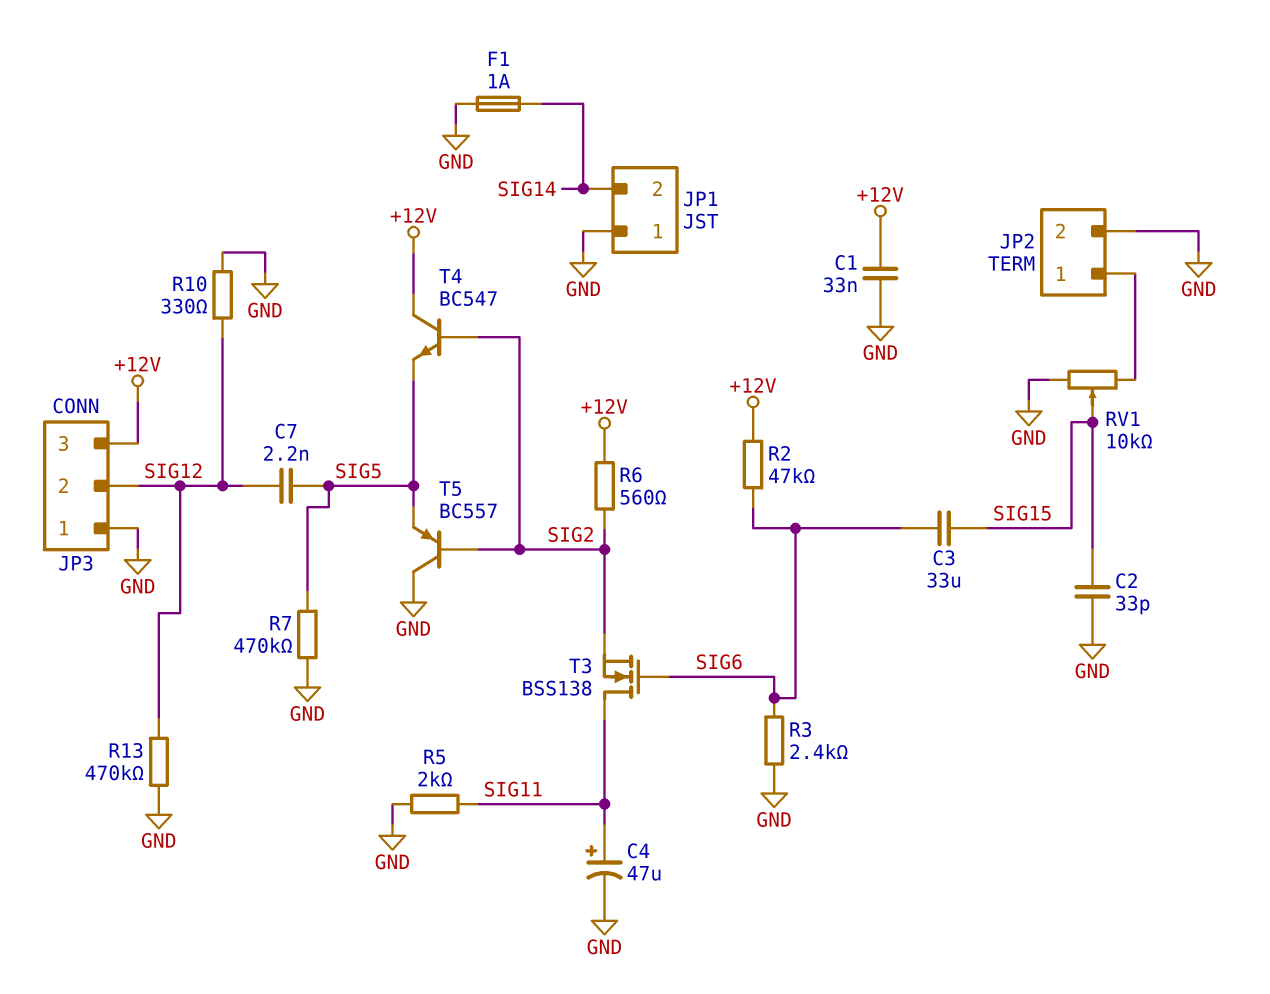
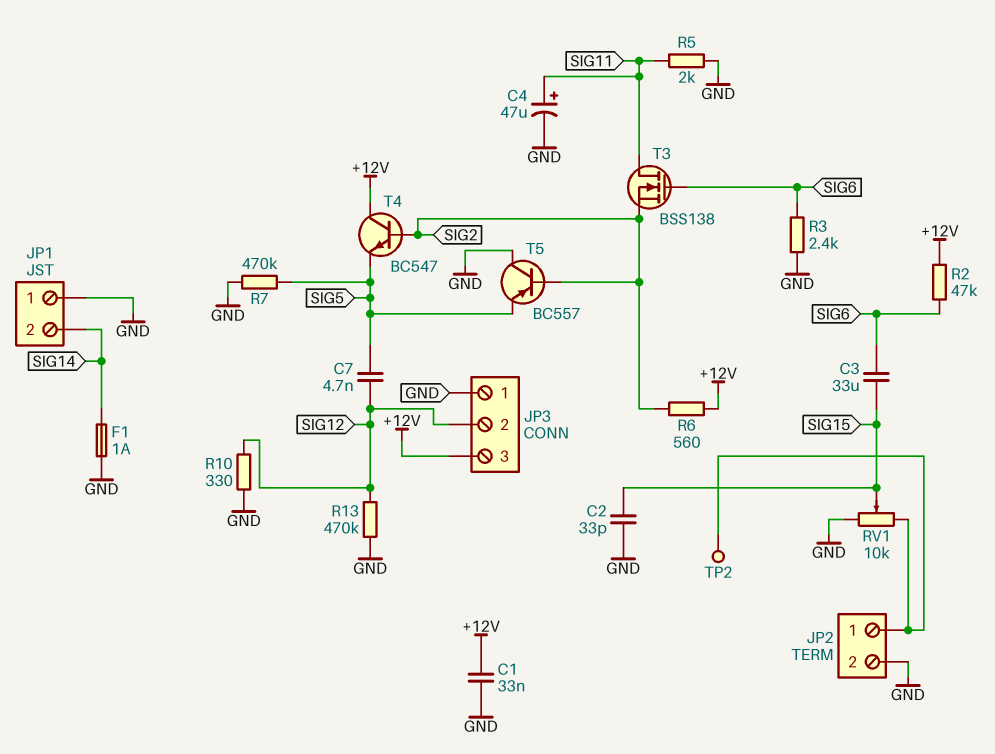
C7: 2.2nF (SIG5, SIG12) -> 4.7nF (SIG5, SIG12)
TP2: none -> test point (JP2/1)

